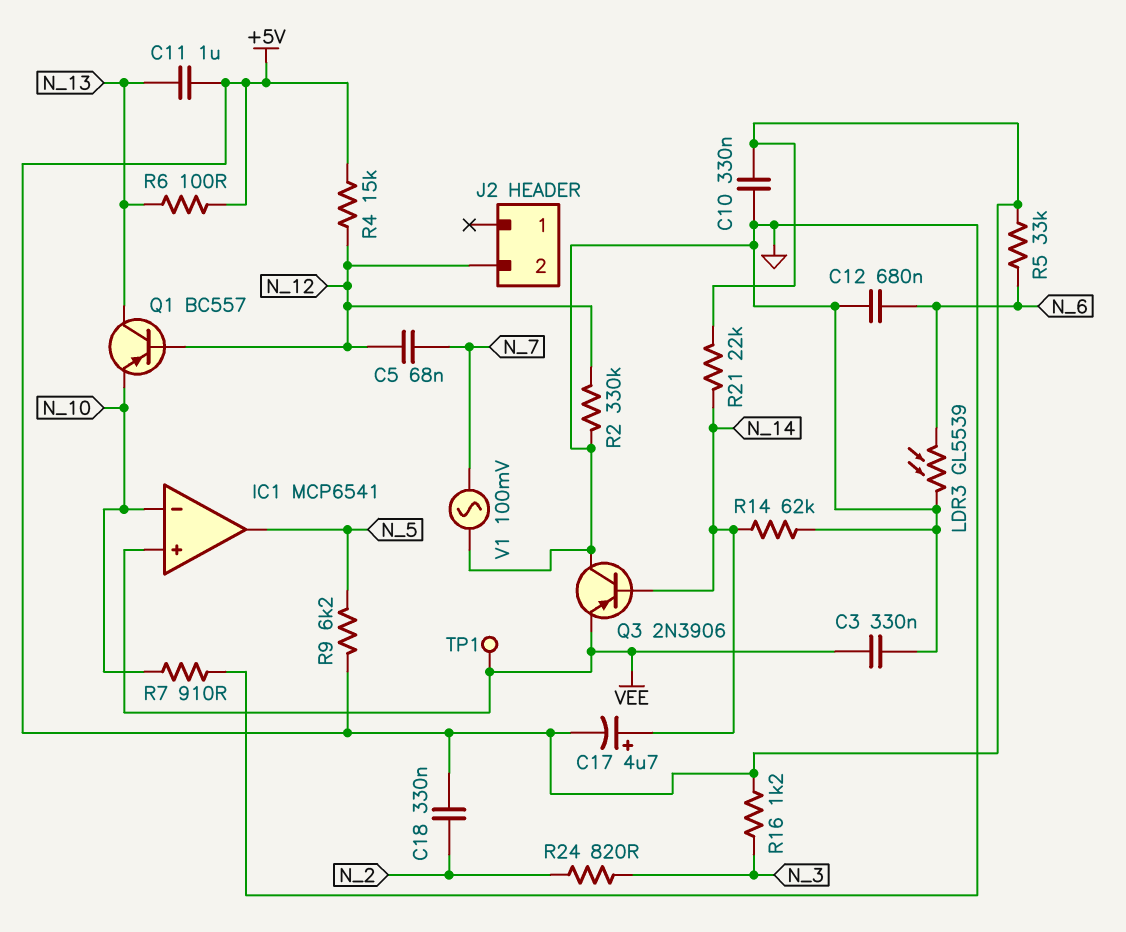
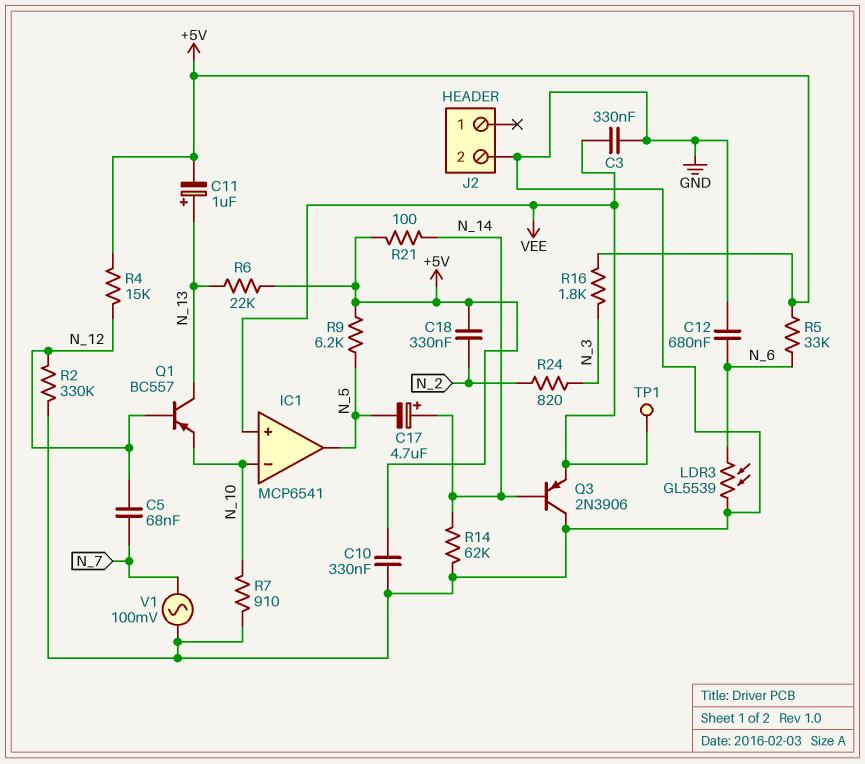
C11: 1uF (+5V, N_13) -> 1uF (plus N_13, minus +5V)
C17: 4.7uF (plus N_14, minus +5V) -> 4.7uF (plus N_14, minus N_5)
J2 pin 2: N_12 -> GND
R6: 100 (+5V, N_13) -> 22k (+5V, N_13)
R16: 1.2k (+5V, N_3) -> 1.8k (+5V, N_3)
R21: 22k (+5V, N_14) -> 100 (+5V, N_14)

